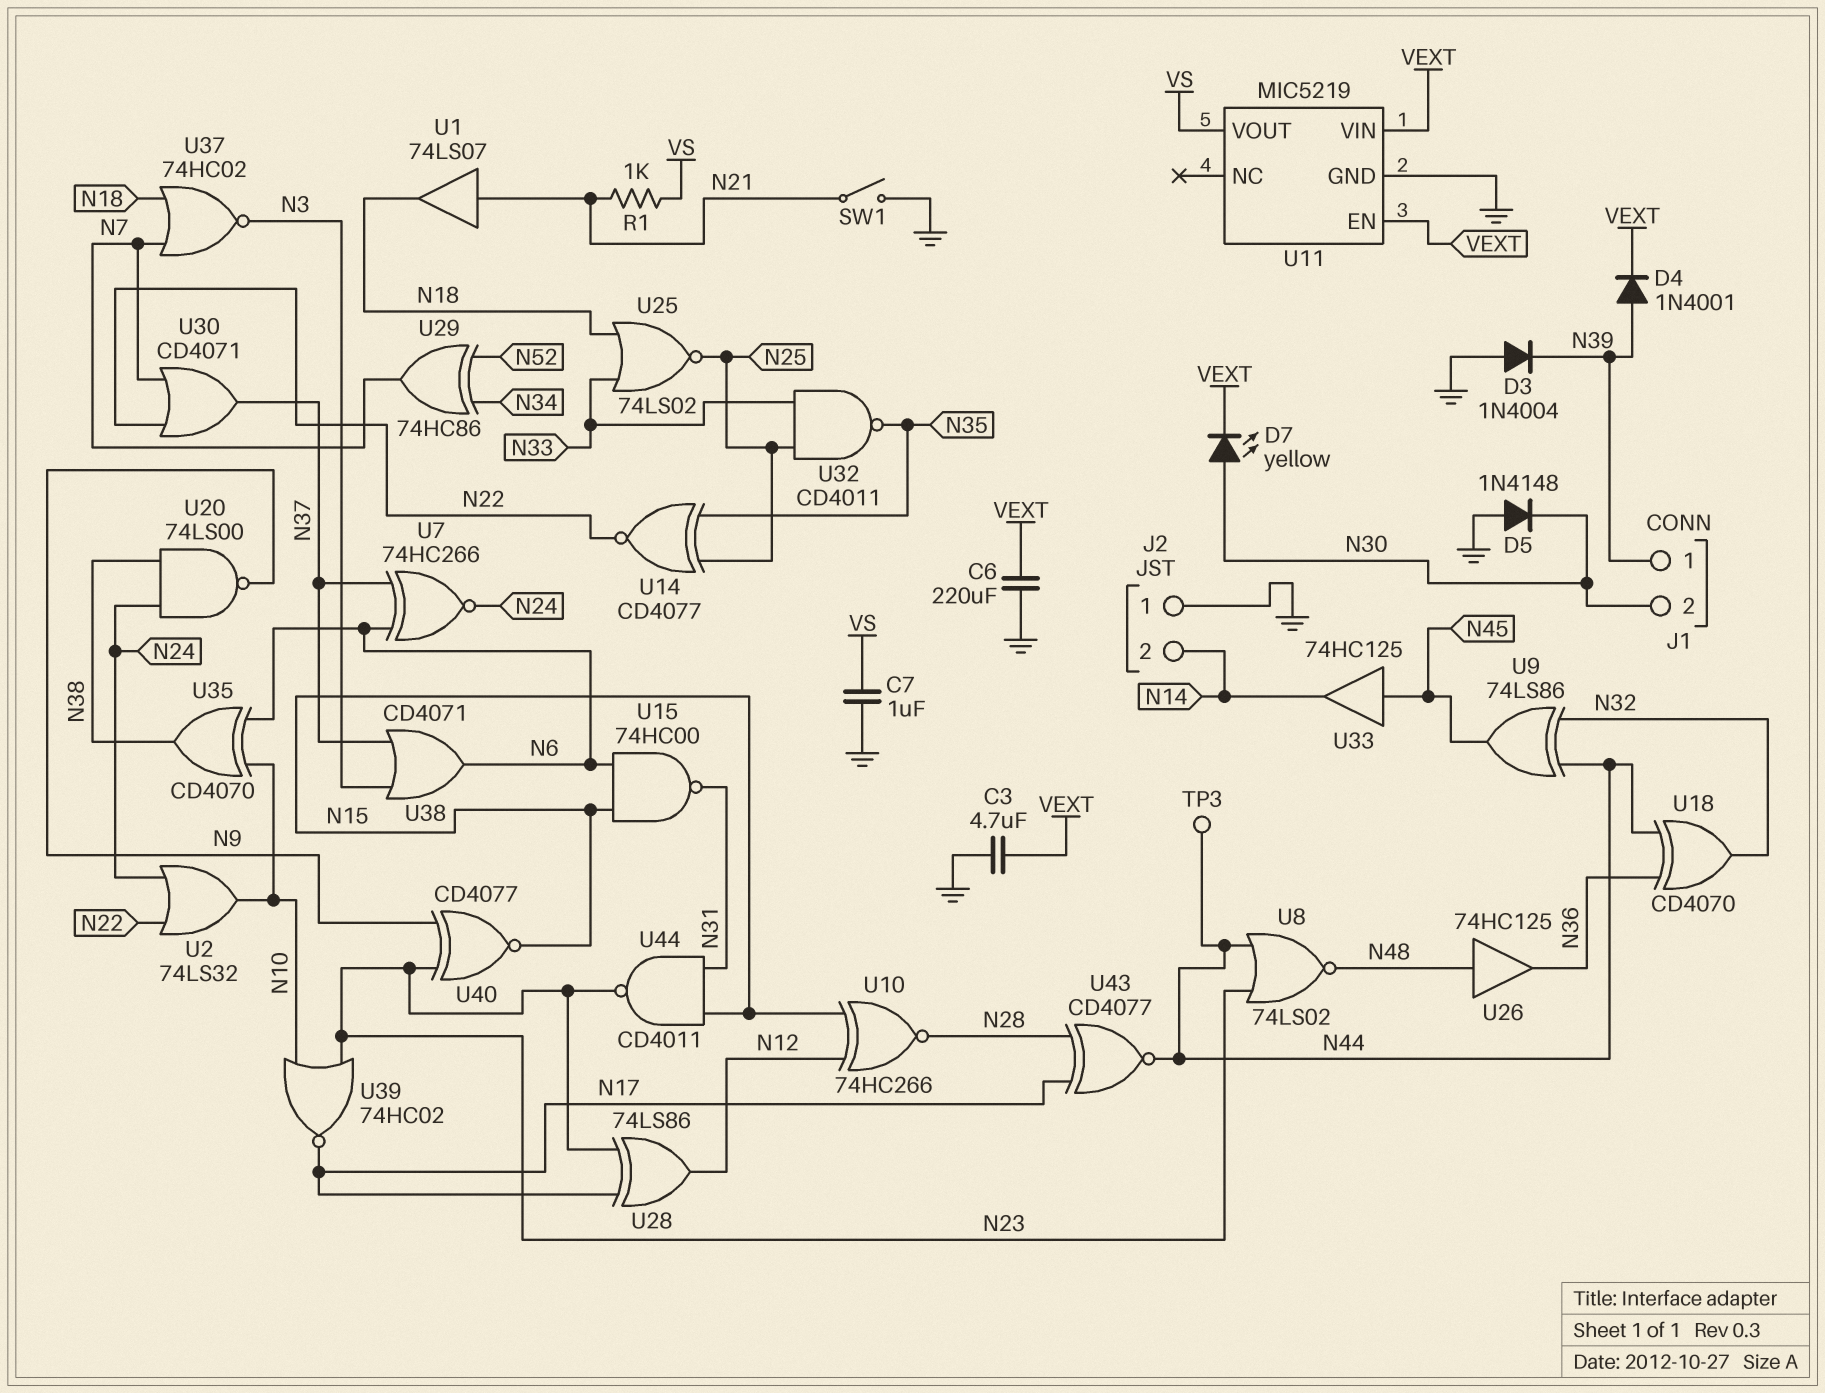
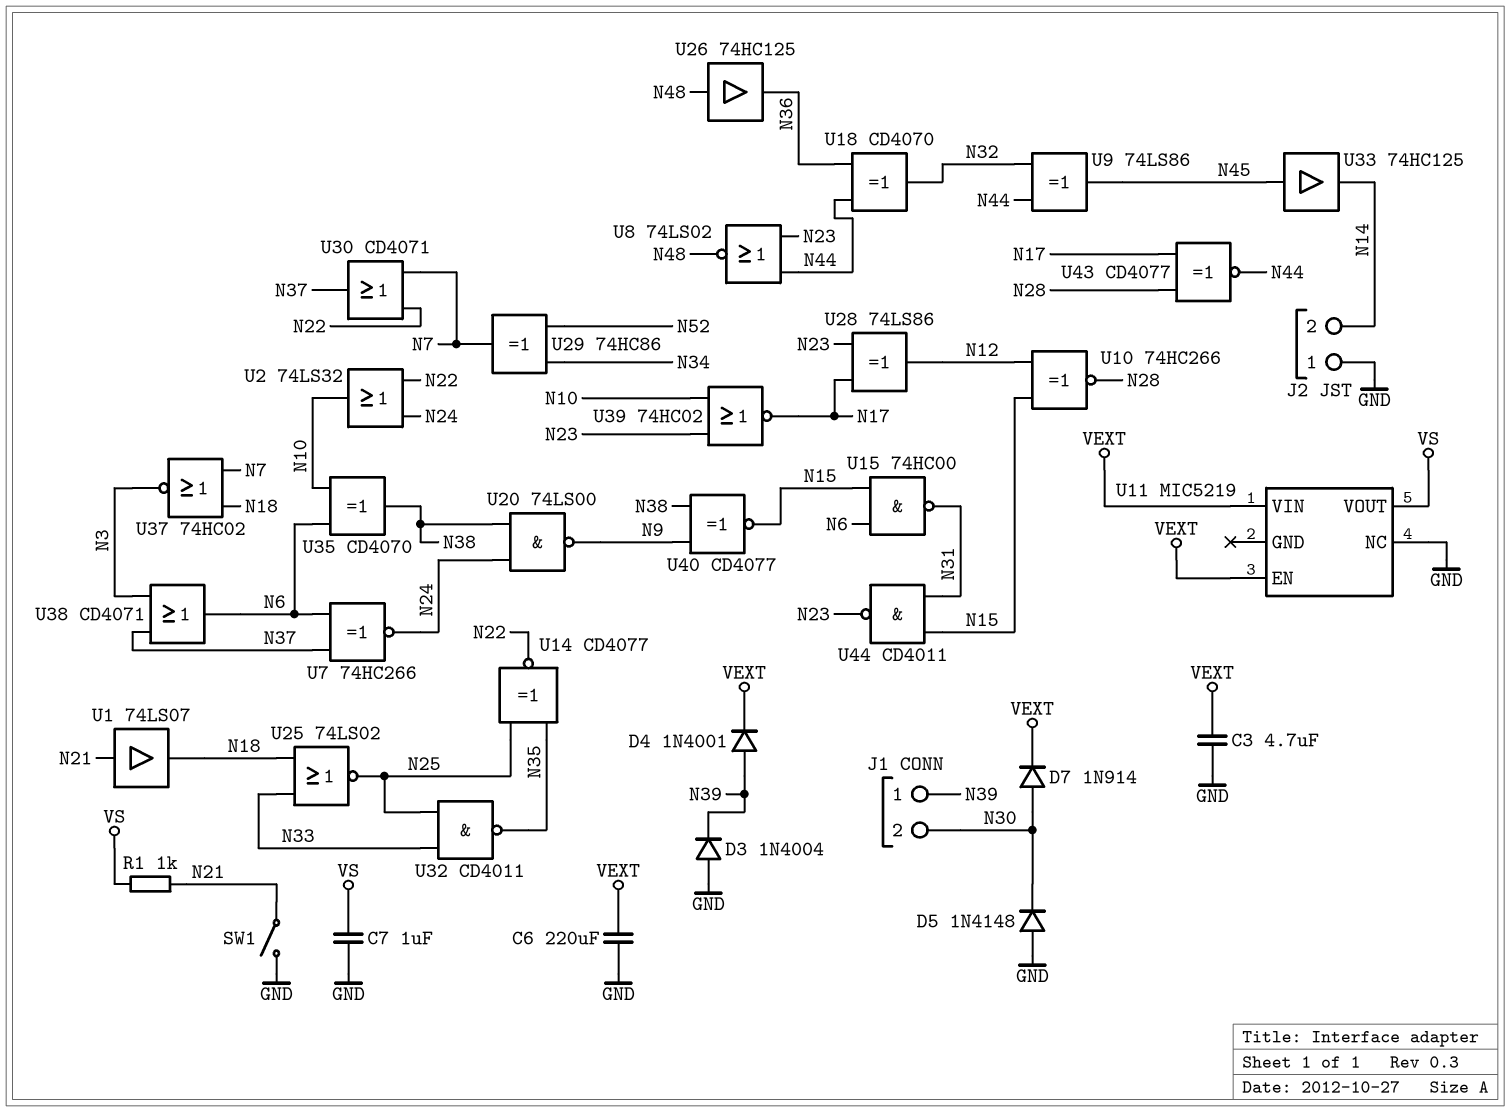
D7: LED yellow (A N30, K VEXT) -> diode 1N914 (A N30, K VEXT)
TP3: test point (N44) -> none
U11 pin GND: GND -> none
U11 pin NC: none -> GND
U40: XNOR CD4077 (in N9, in N23, out N15) -> XNOR CD4077 (in N9, in N38, out N15)

